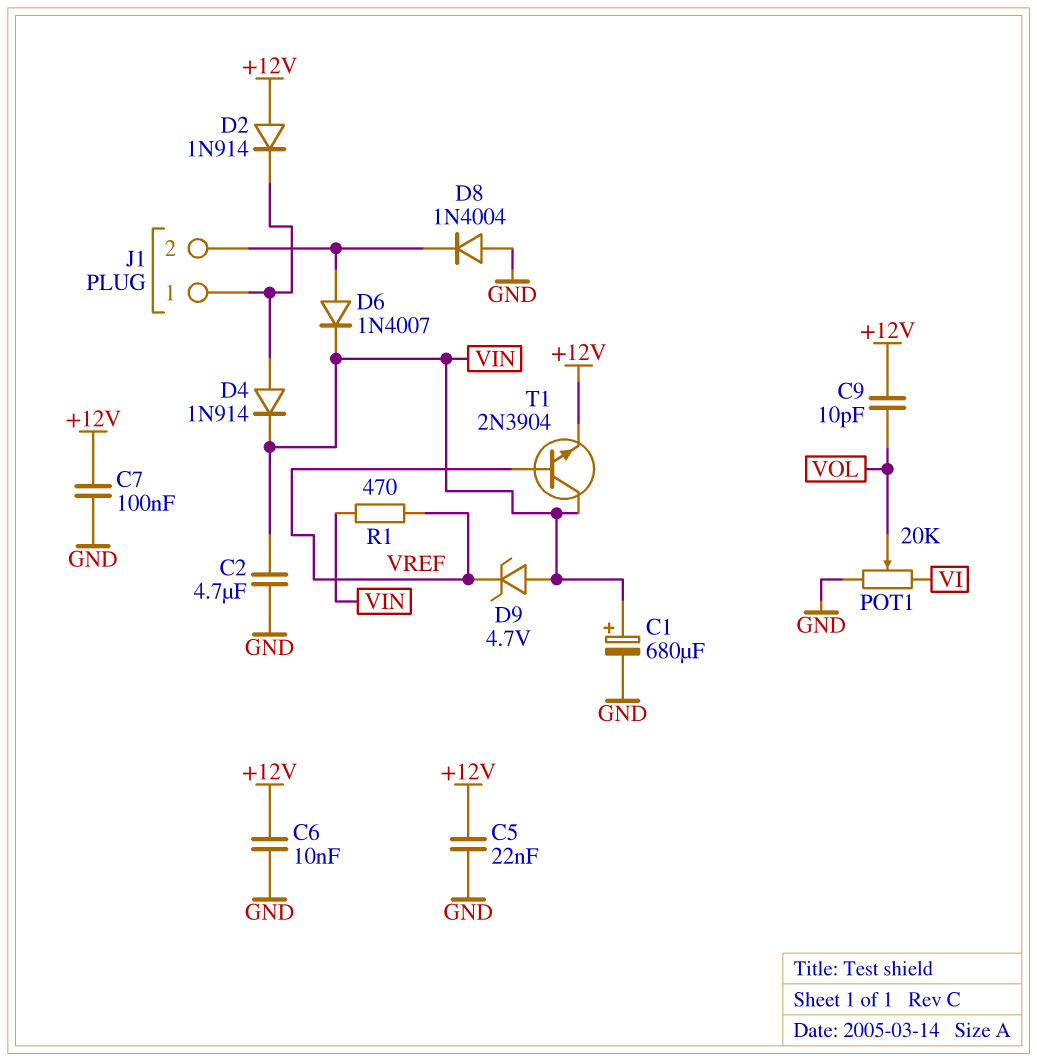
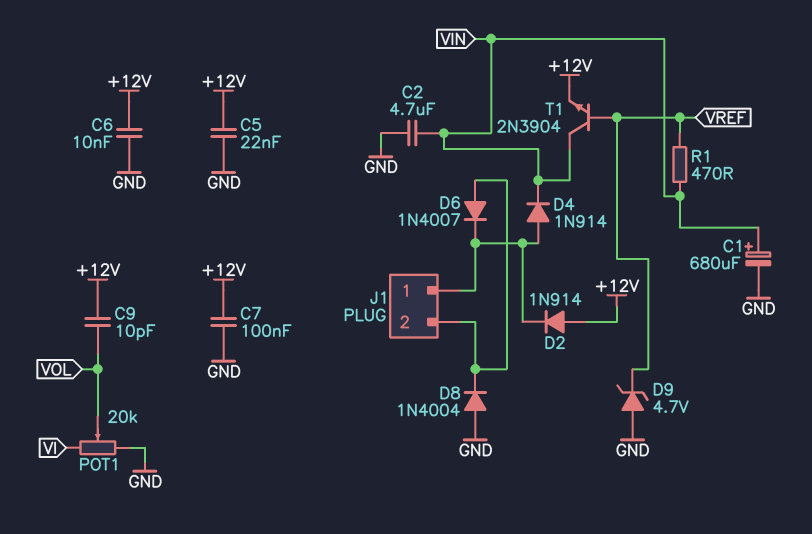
D6: diode 1N4007 (A J1/2, K VIN) -> diode 1N4007 (A J1/2, K J1/1)
D9: zener 4.7V (A VIN, K VREF) -> zener 4.7V (A GND, K VREF)

